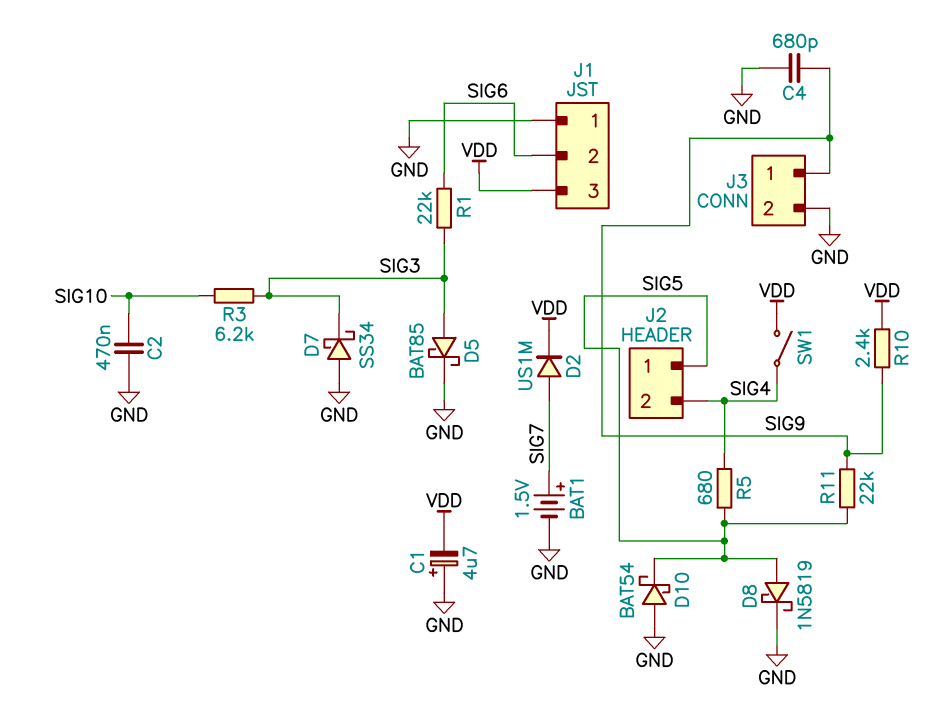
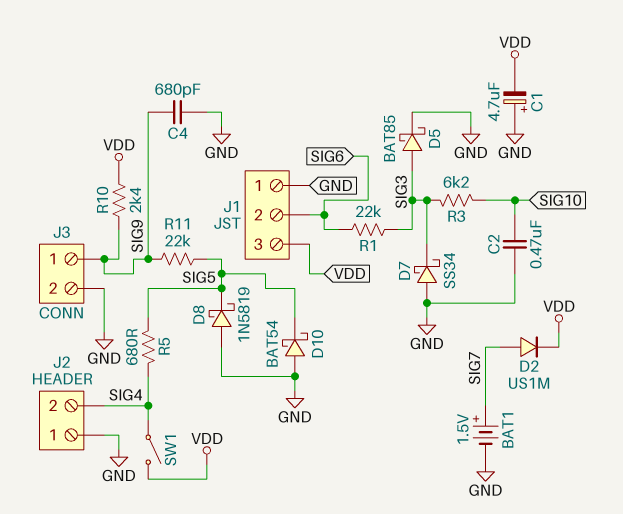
D8: schottky 1N5819 (A SIG5, K GND) -> schottky 1N5819 (A GND, K SIG5)
J2 pin 1: SIG5 -> GND

